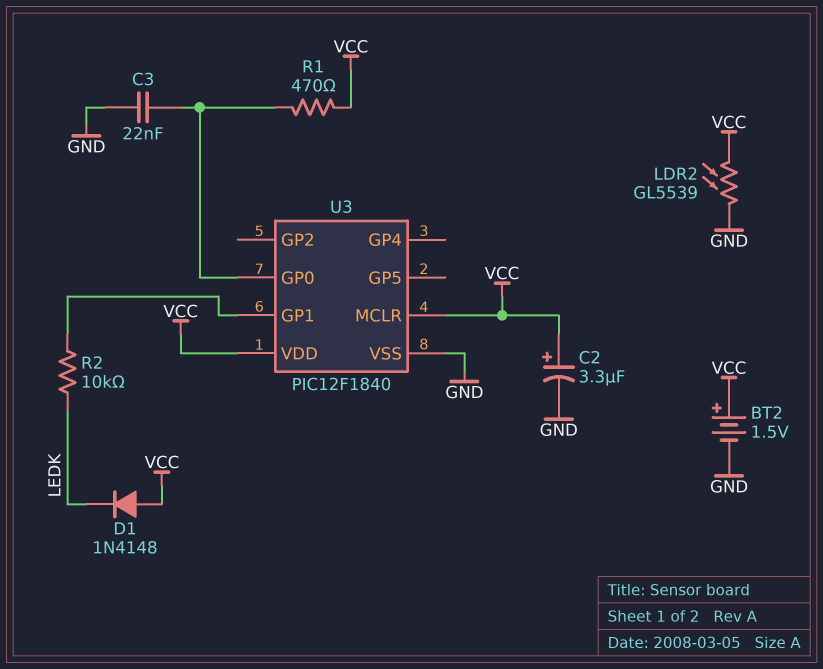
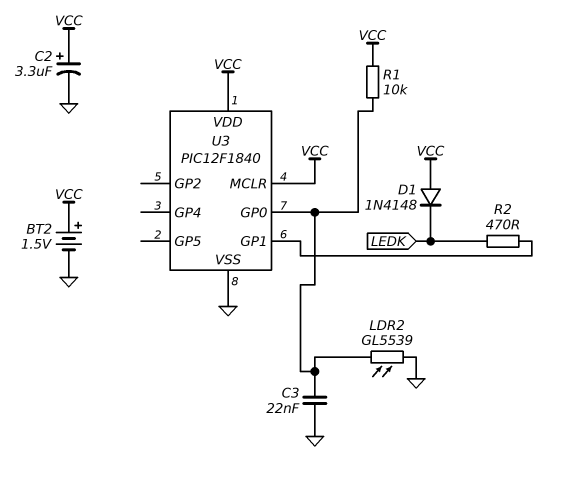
LDR2: GL5539 (GND, VCC) -> GL5539 (GND, U3/GP0)
R1: 470 (U3/GP0, VCC) -> 10k (U3/GP0, VCC)
R2: 10k (LEDK, U3/GP1) -> 470 (LEDK, U3/GP1)

